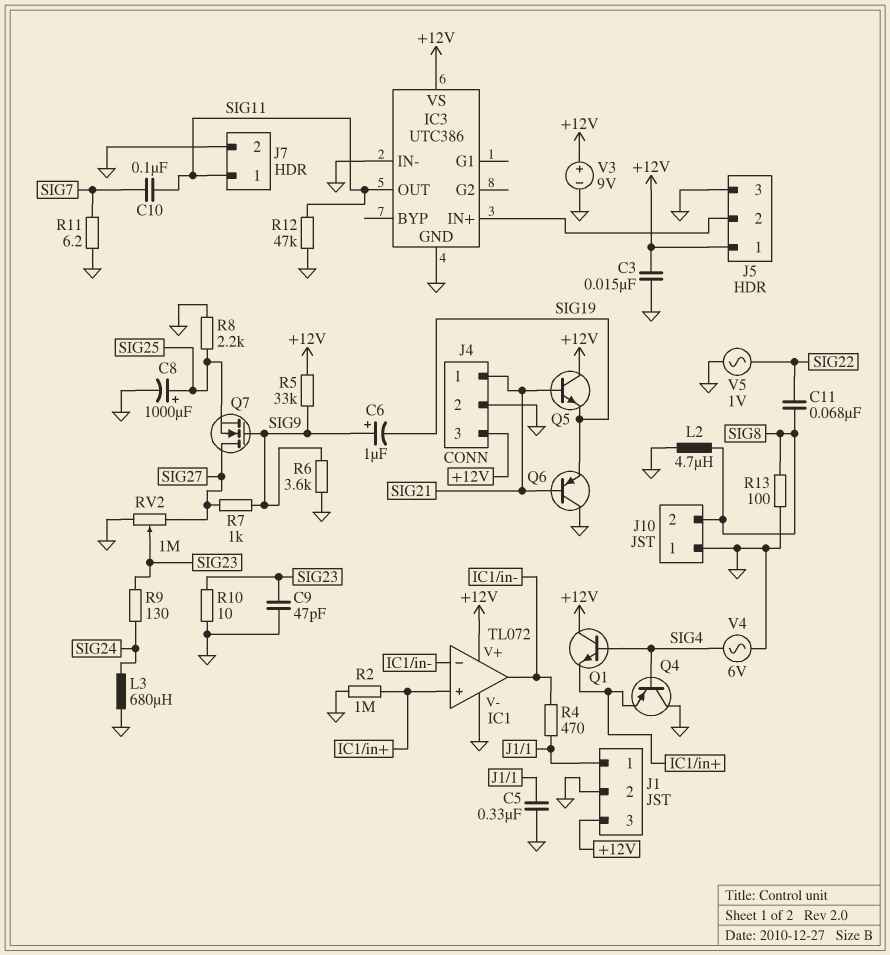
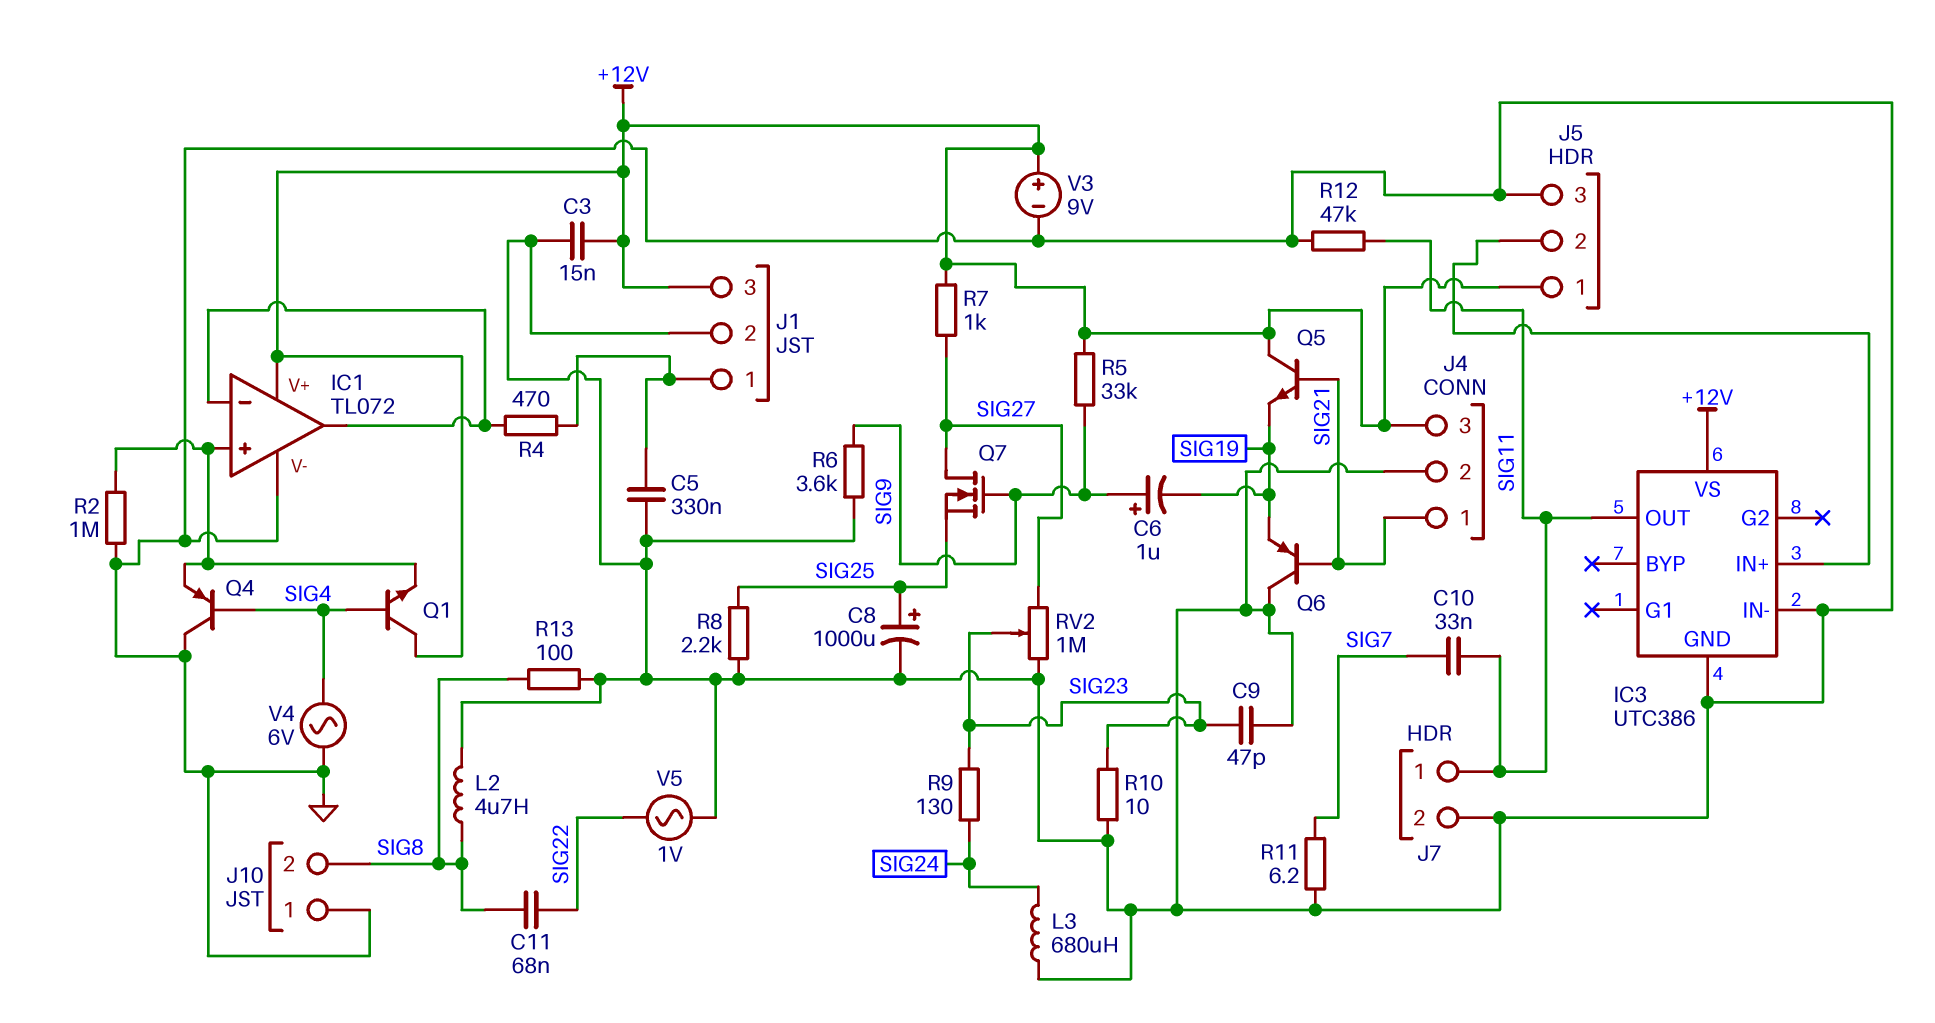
C10: 100nF (SIG7, SIG11) -> 33nF (SIG7, SIG11)
R7: 1k (SIG9, SIG27) -> 1k (+12V, SIG27)

